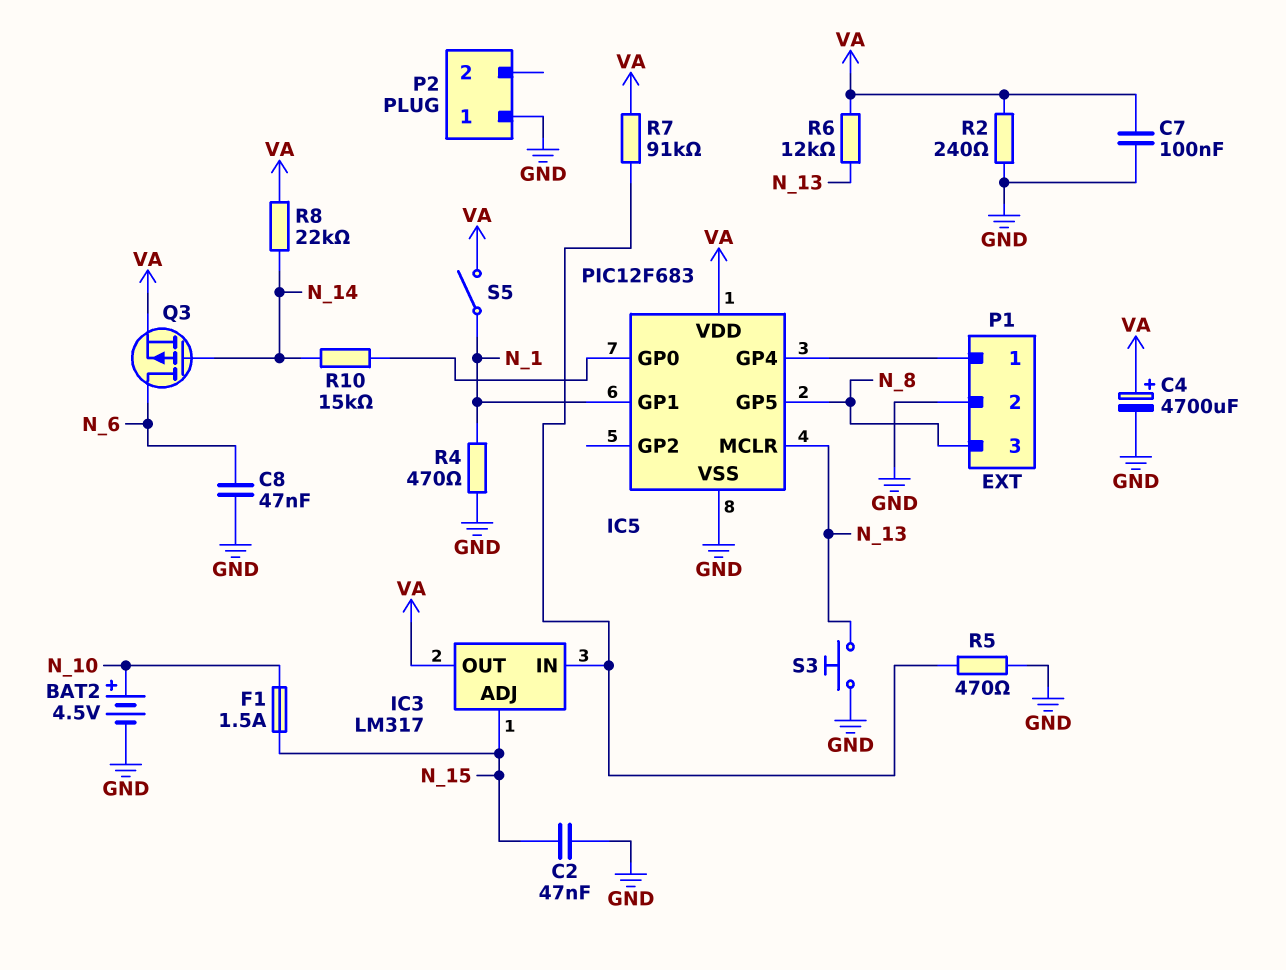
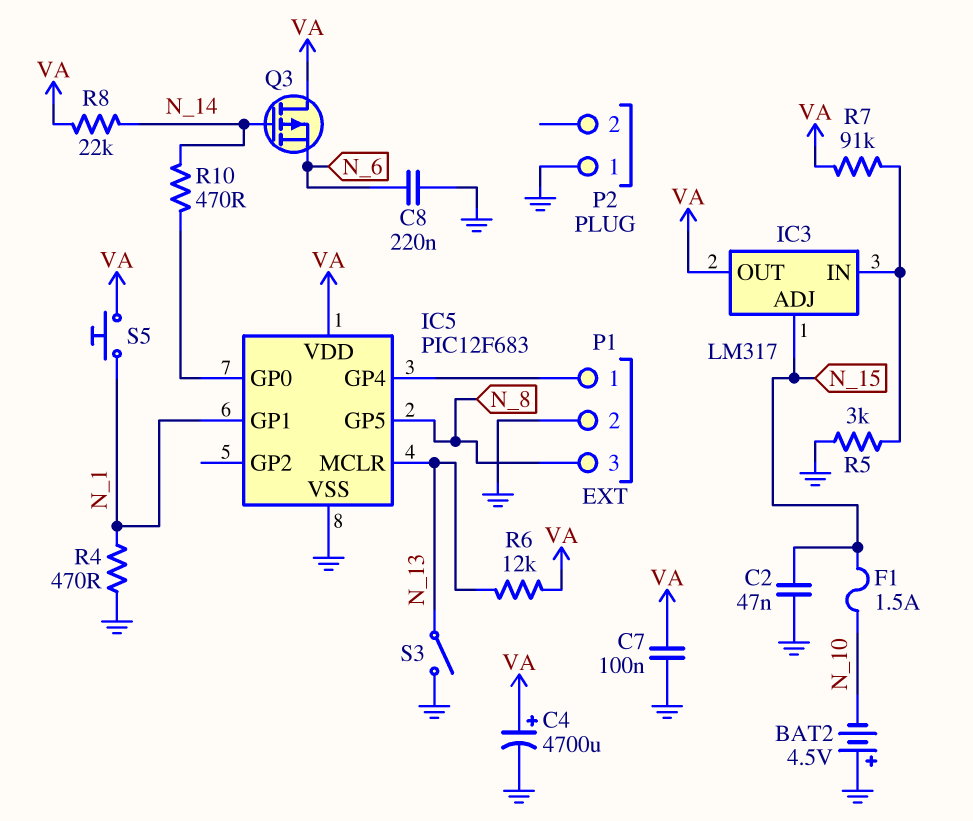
BAT2: 4.5V (plus N_10, minus GND) -> 4.5V (plus GND, minus N_10)
C8: 47nF (GND, N_6) -> 220nF (GND, N_6)
Q3: PMOS (G N_14, D N_6, S VA) -> PMOS (G N_14, D VA, S N_6)
R2: 240 (GND, VA) -> none
R5: 470 (GND, IC3/IN) -> 3k (GND, IC3/IN)
R10: 15k (IC5/GP0, N_14) -> 470 (IC5/GP0, N_14)
S3: button (GND, N_13) -> switch (GND, N_13)
S5: switch (N_1, VA) -> button (N_1, VA)

